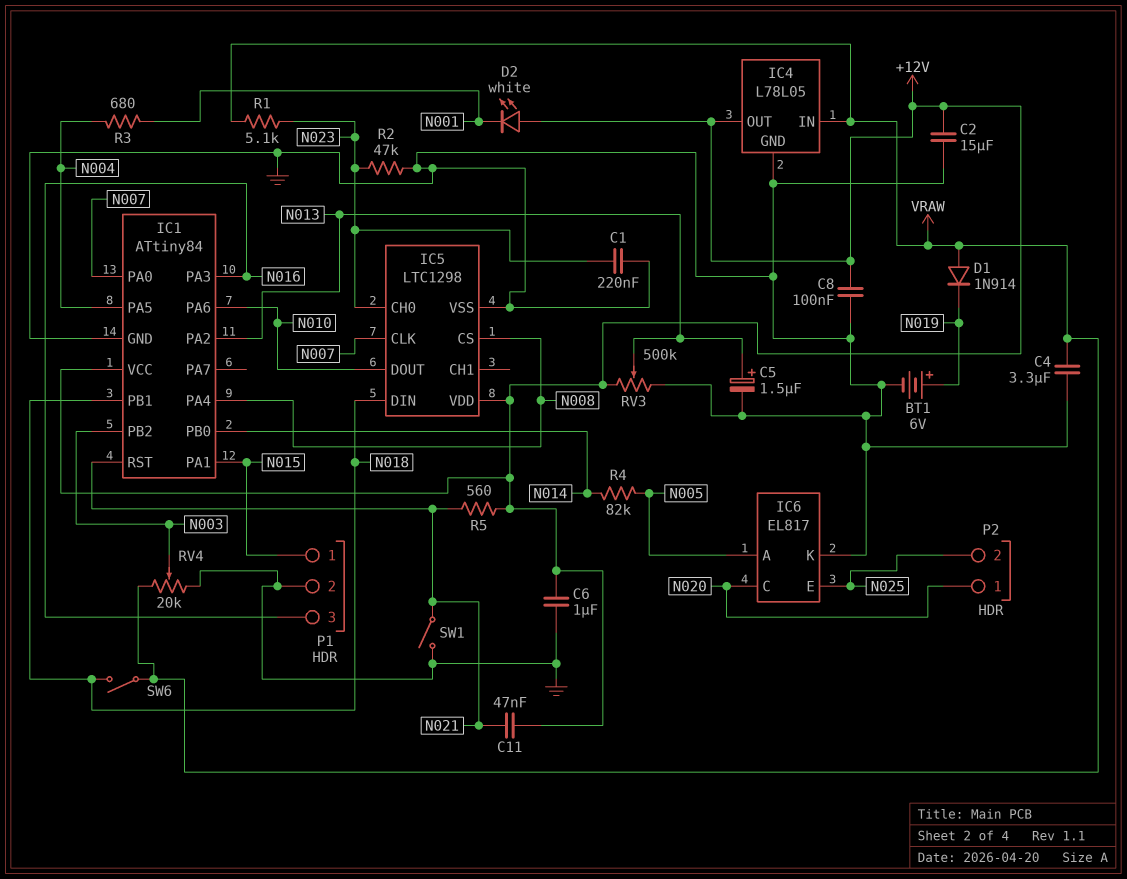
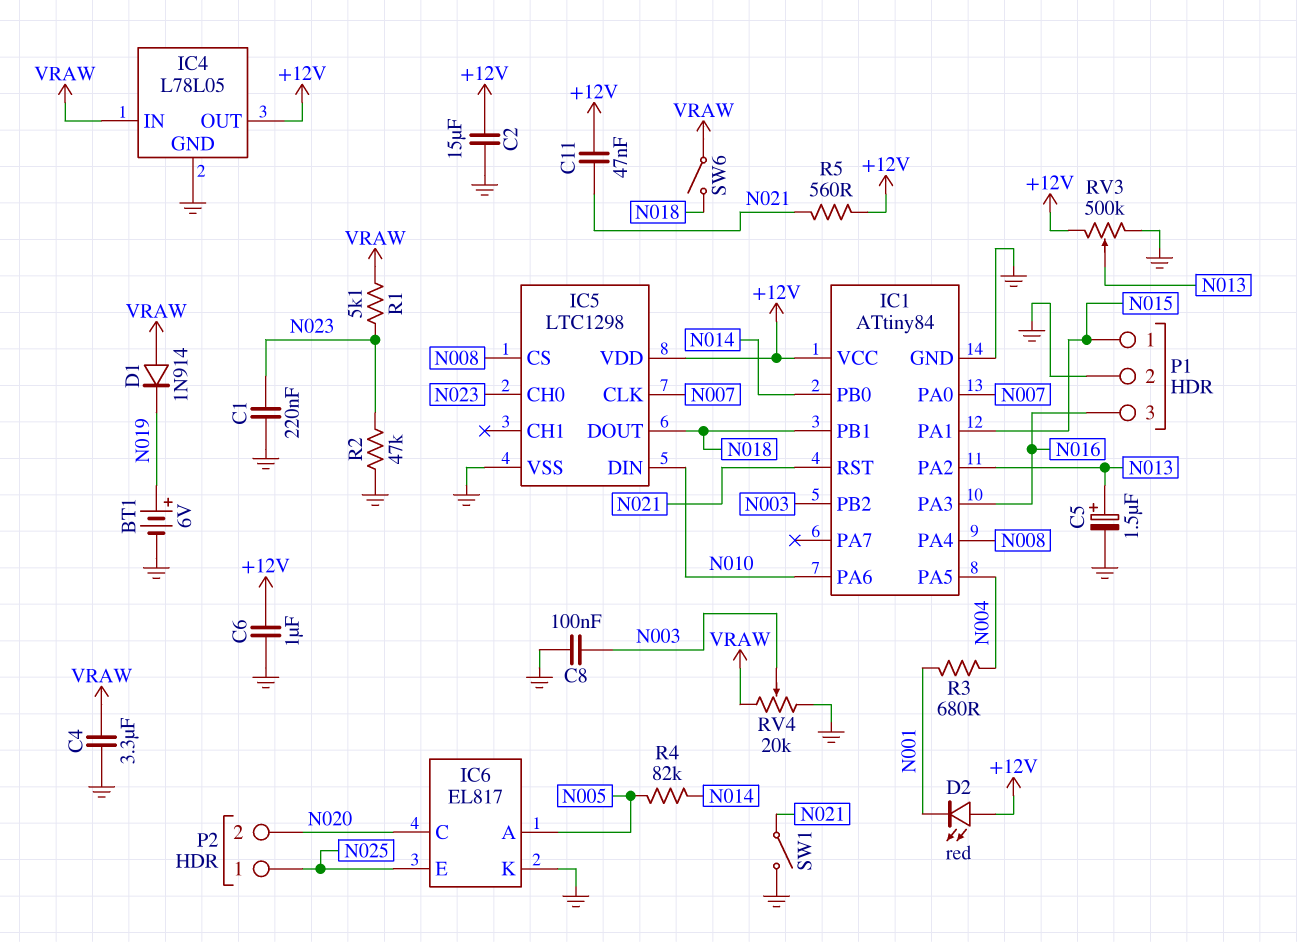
C8: 100nF (+12V, GND) -> 100nF (GND, N003)
D2: LED white (A +12V, K N001) -> LED red (A +12V, K N001)
IC5 pin DIN: N018 -> N010
IC5 pin DOUT: N010 -> N018
P2 pin 1: N020 -> N025
P2 pin 2: N025 -> N020

